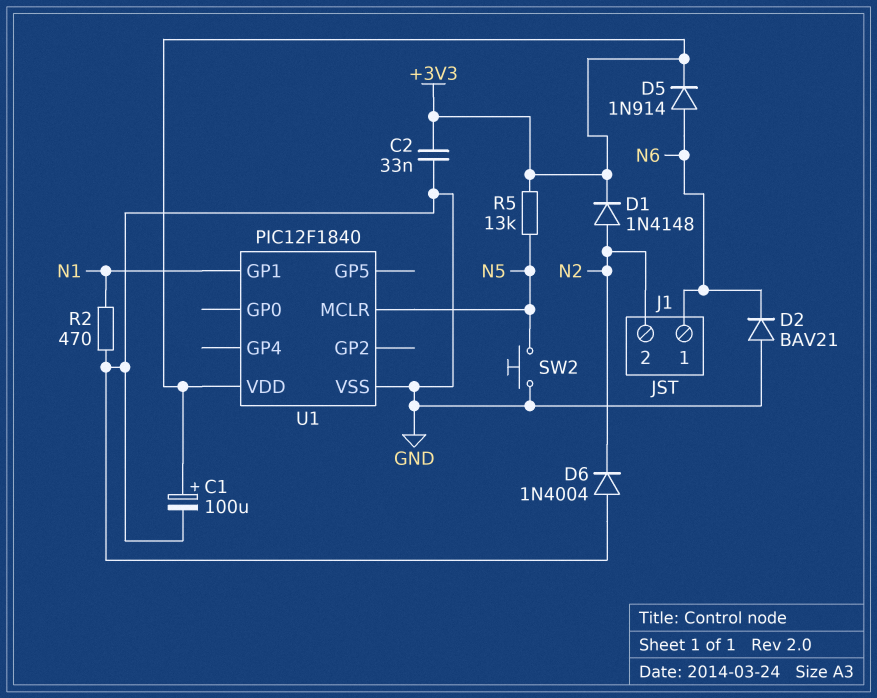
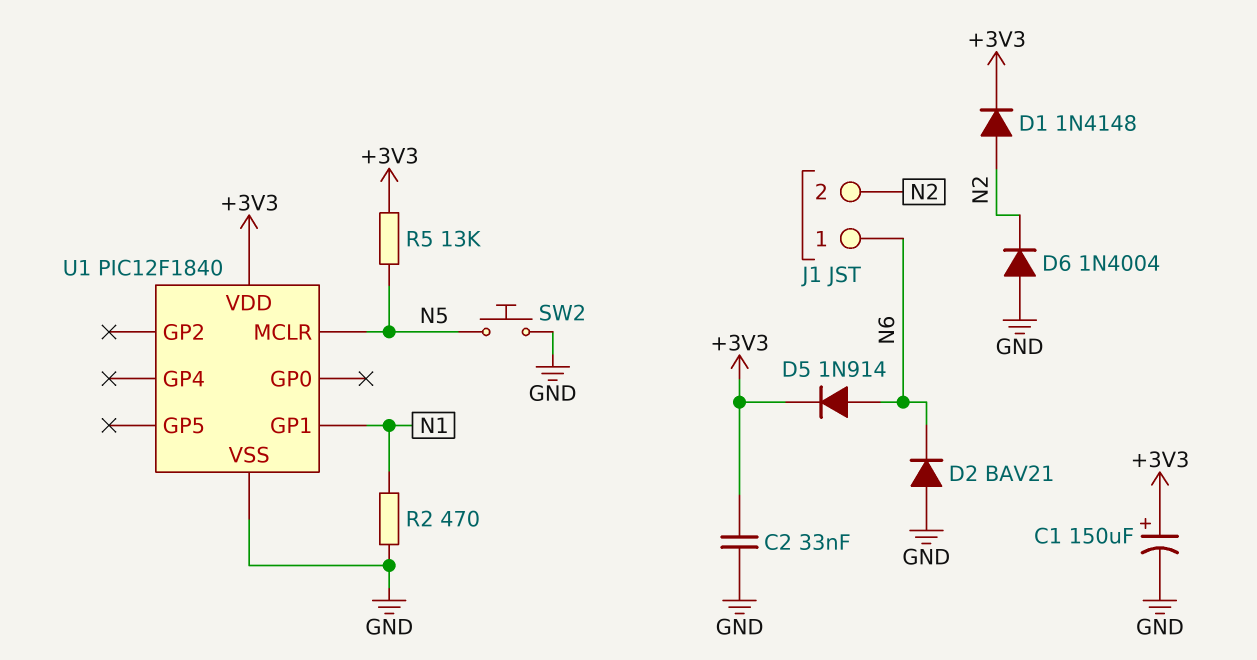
C1: 100uF (plus +3V3, minus GND) -> 150uF (plus +3V3, minus GND)

